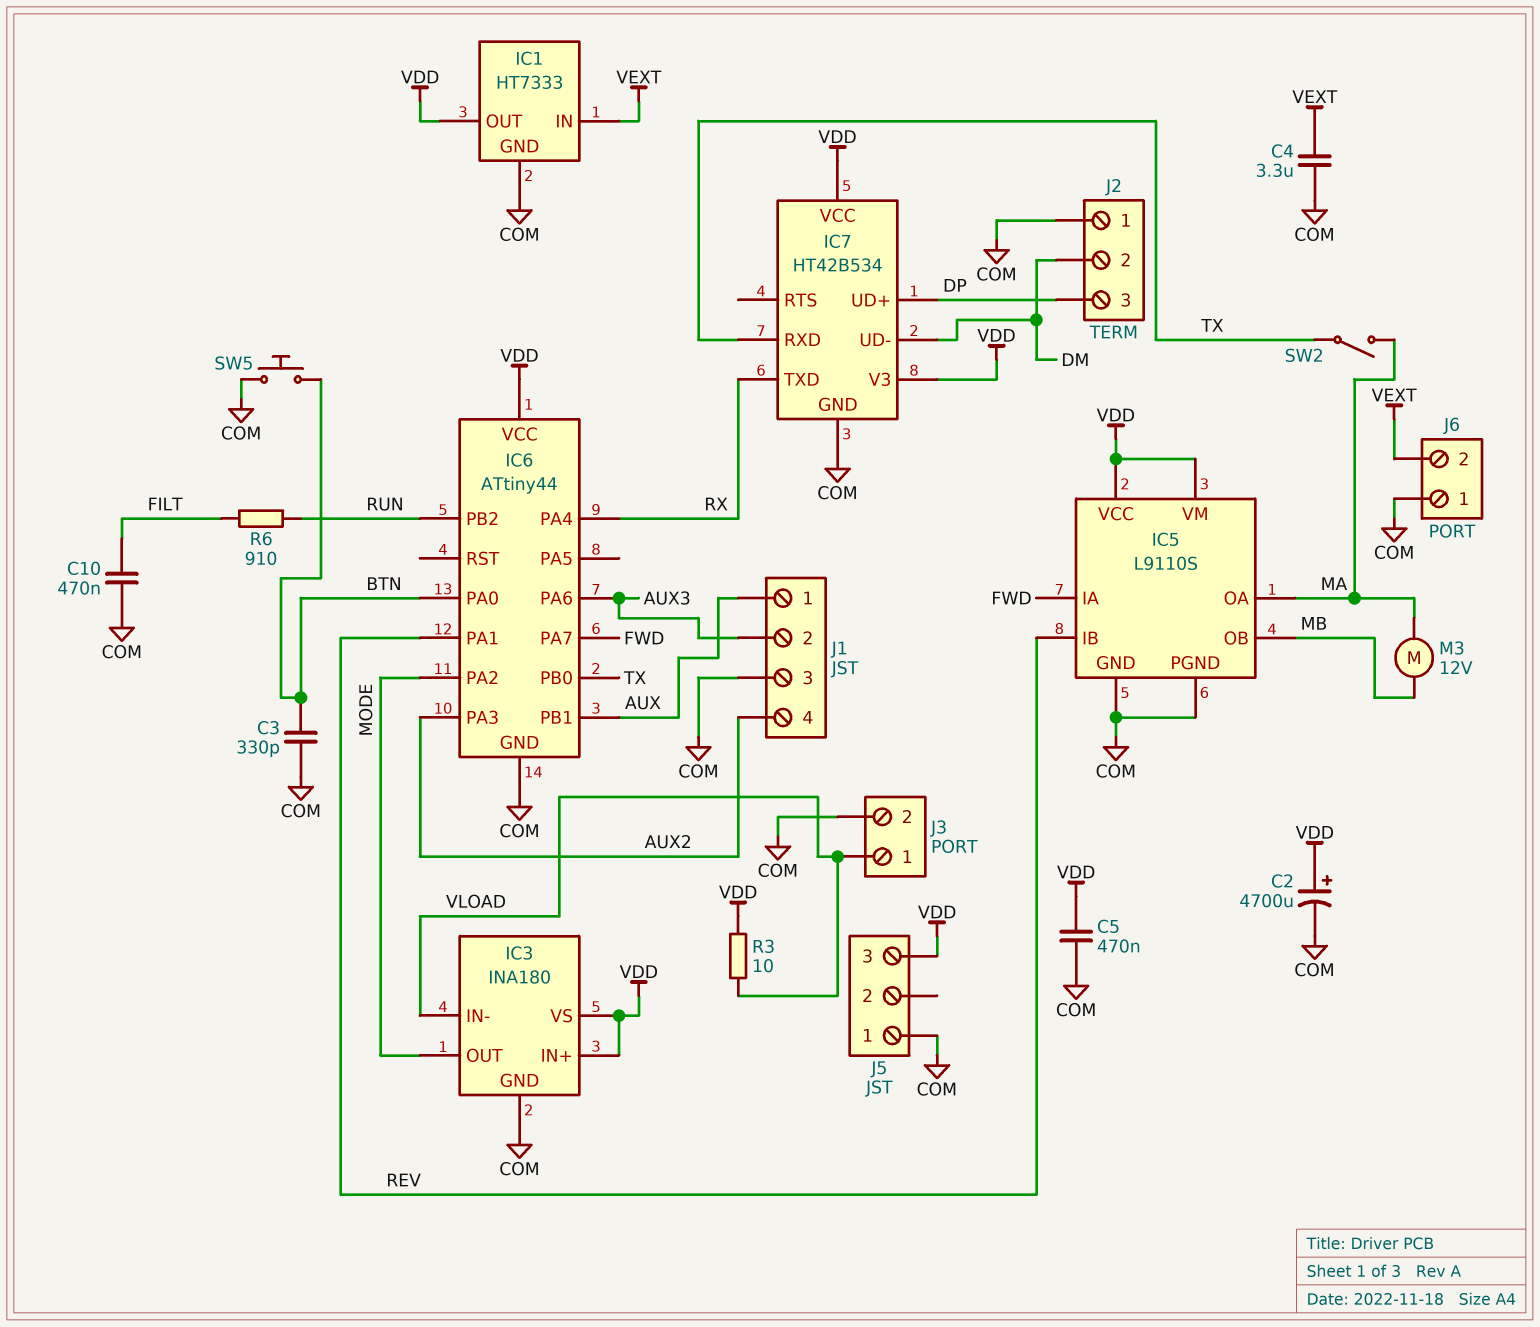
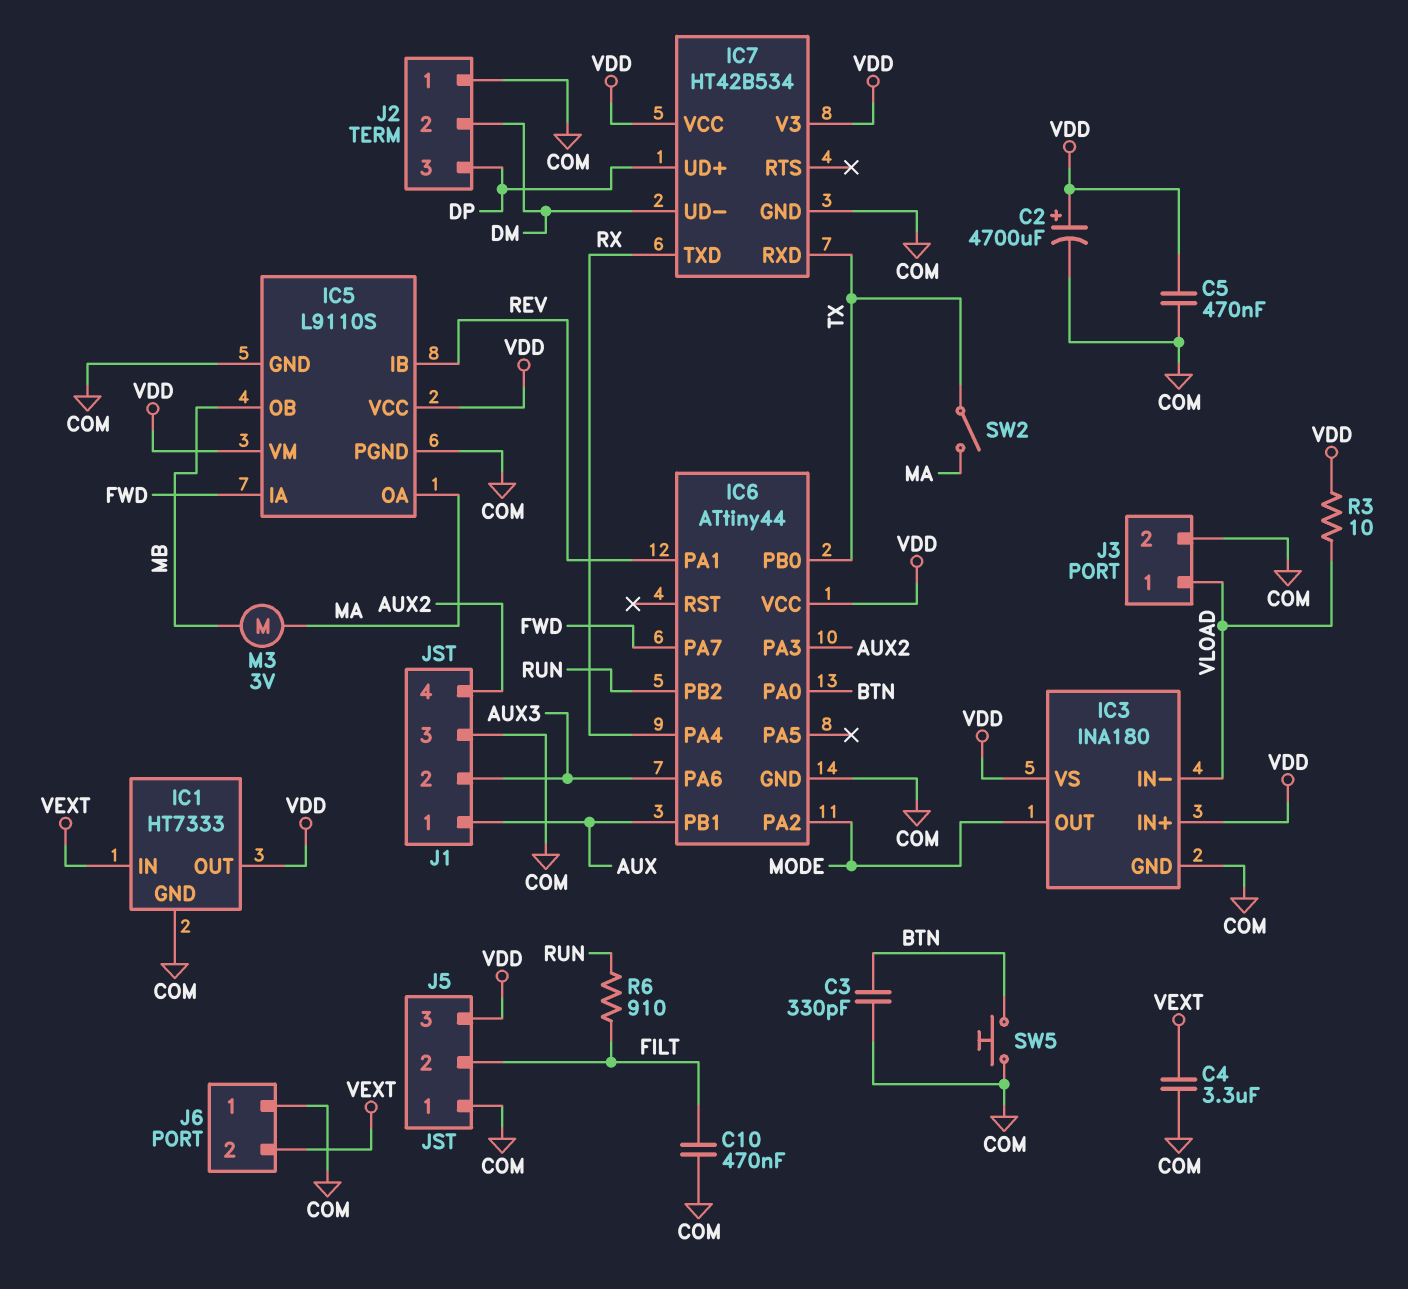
J5 pin 2: none -> FILT
M3: motor 12V (MA, MB) -> motor 3V (MA, MB)

